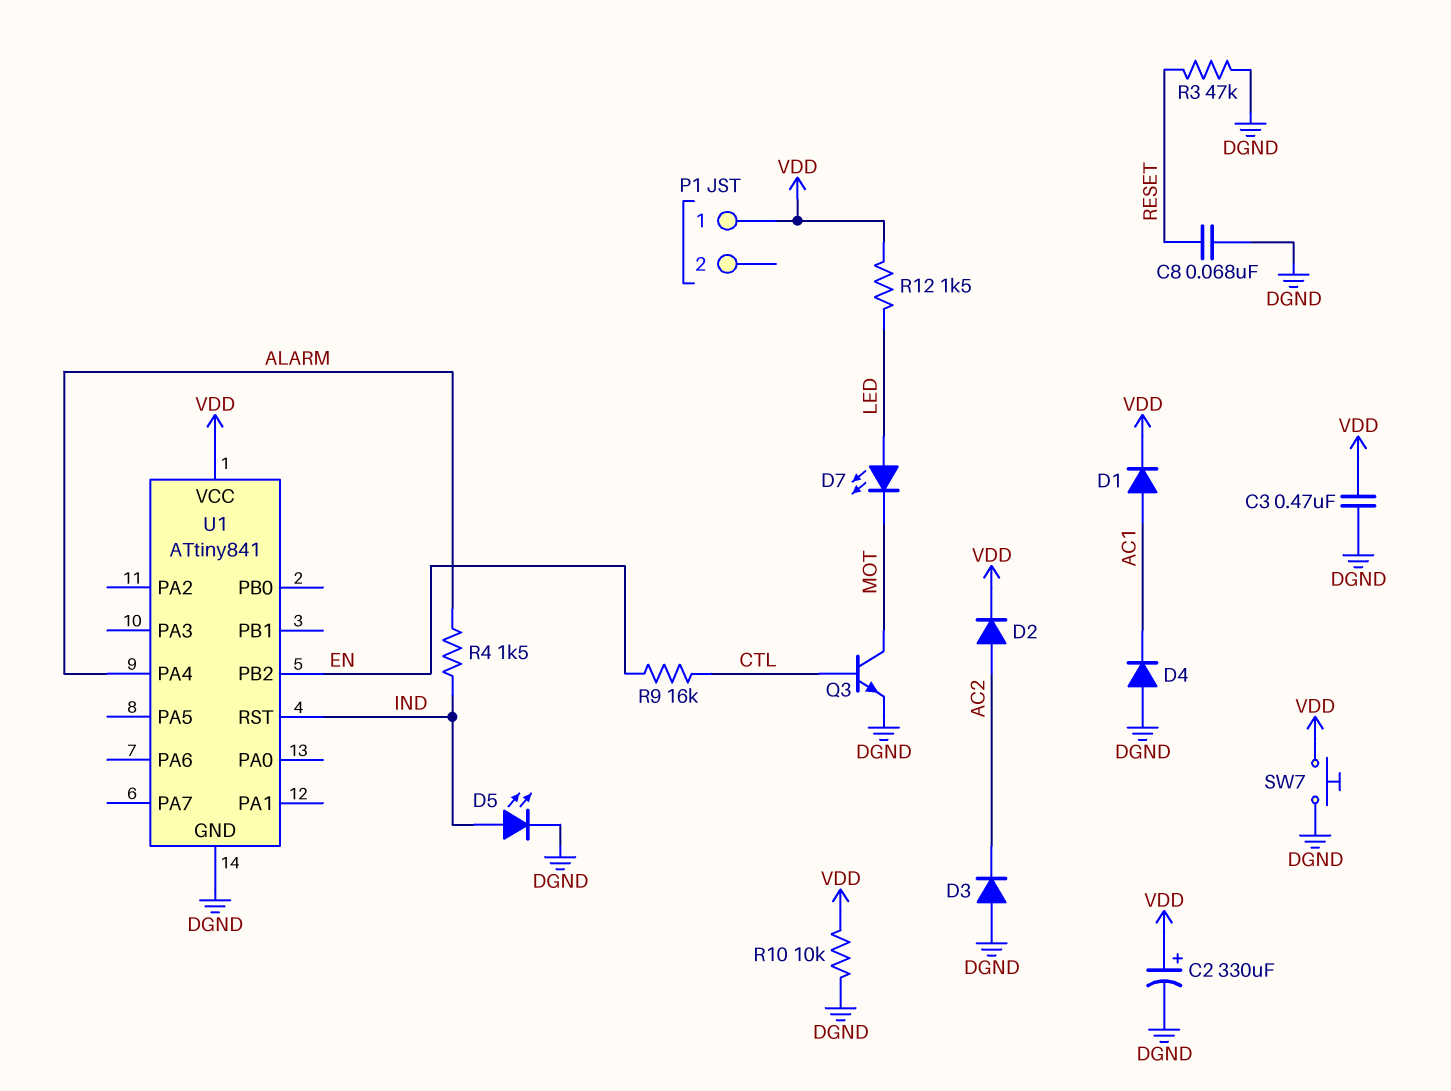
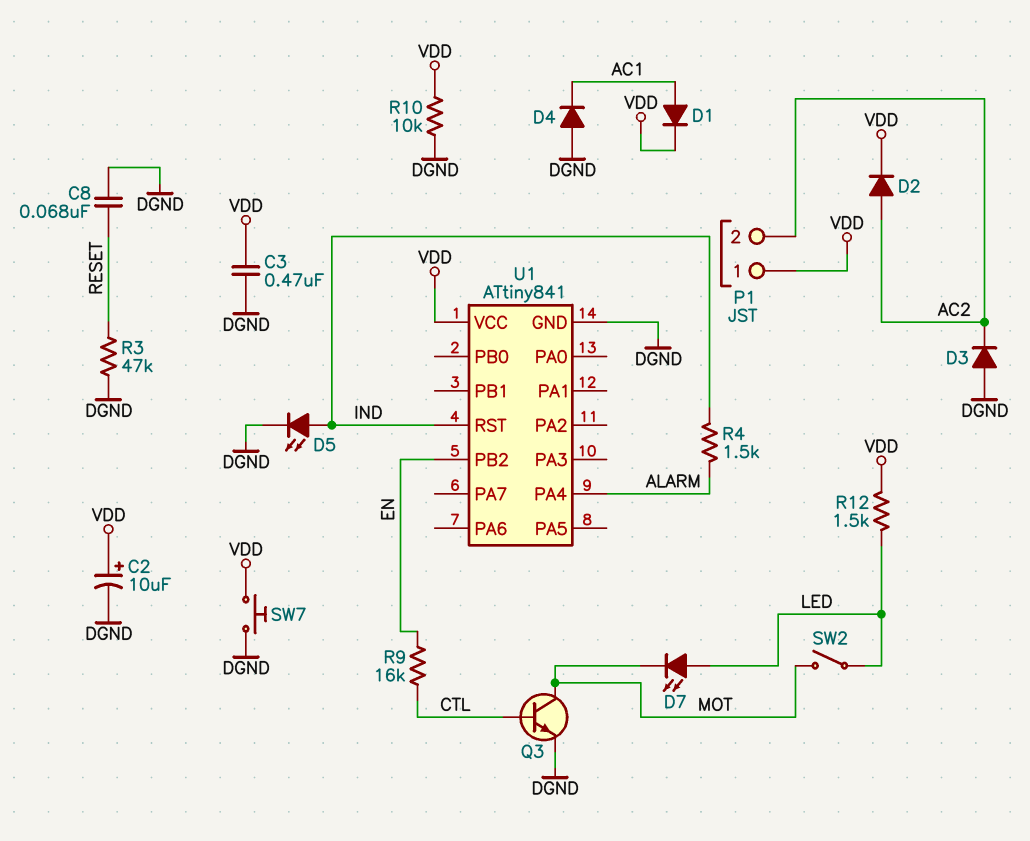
C2: 330uF (plus VDD, minus DGND) -> 10uF (plus VDD, minus DGND)
P1 pin 2: none -> AC2
SW2: none -> switch (LED, MOT)

